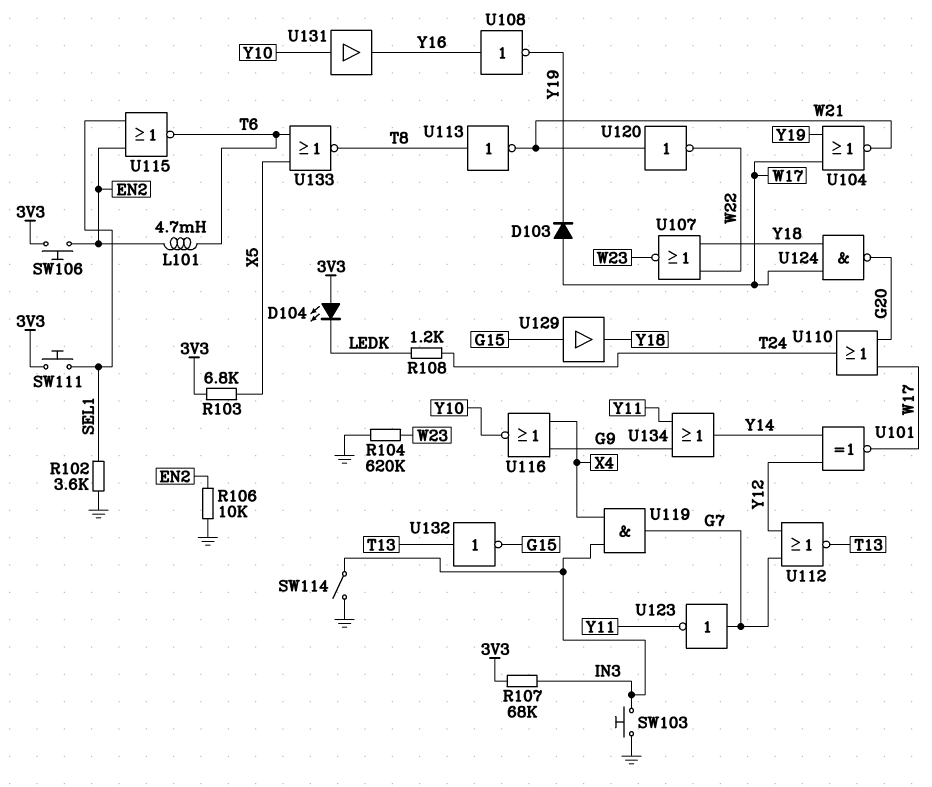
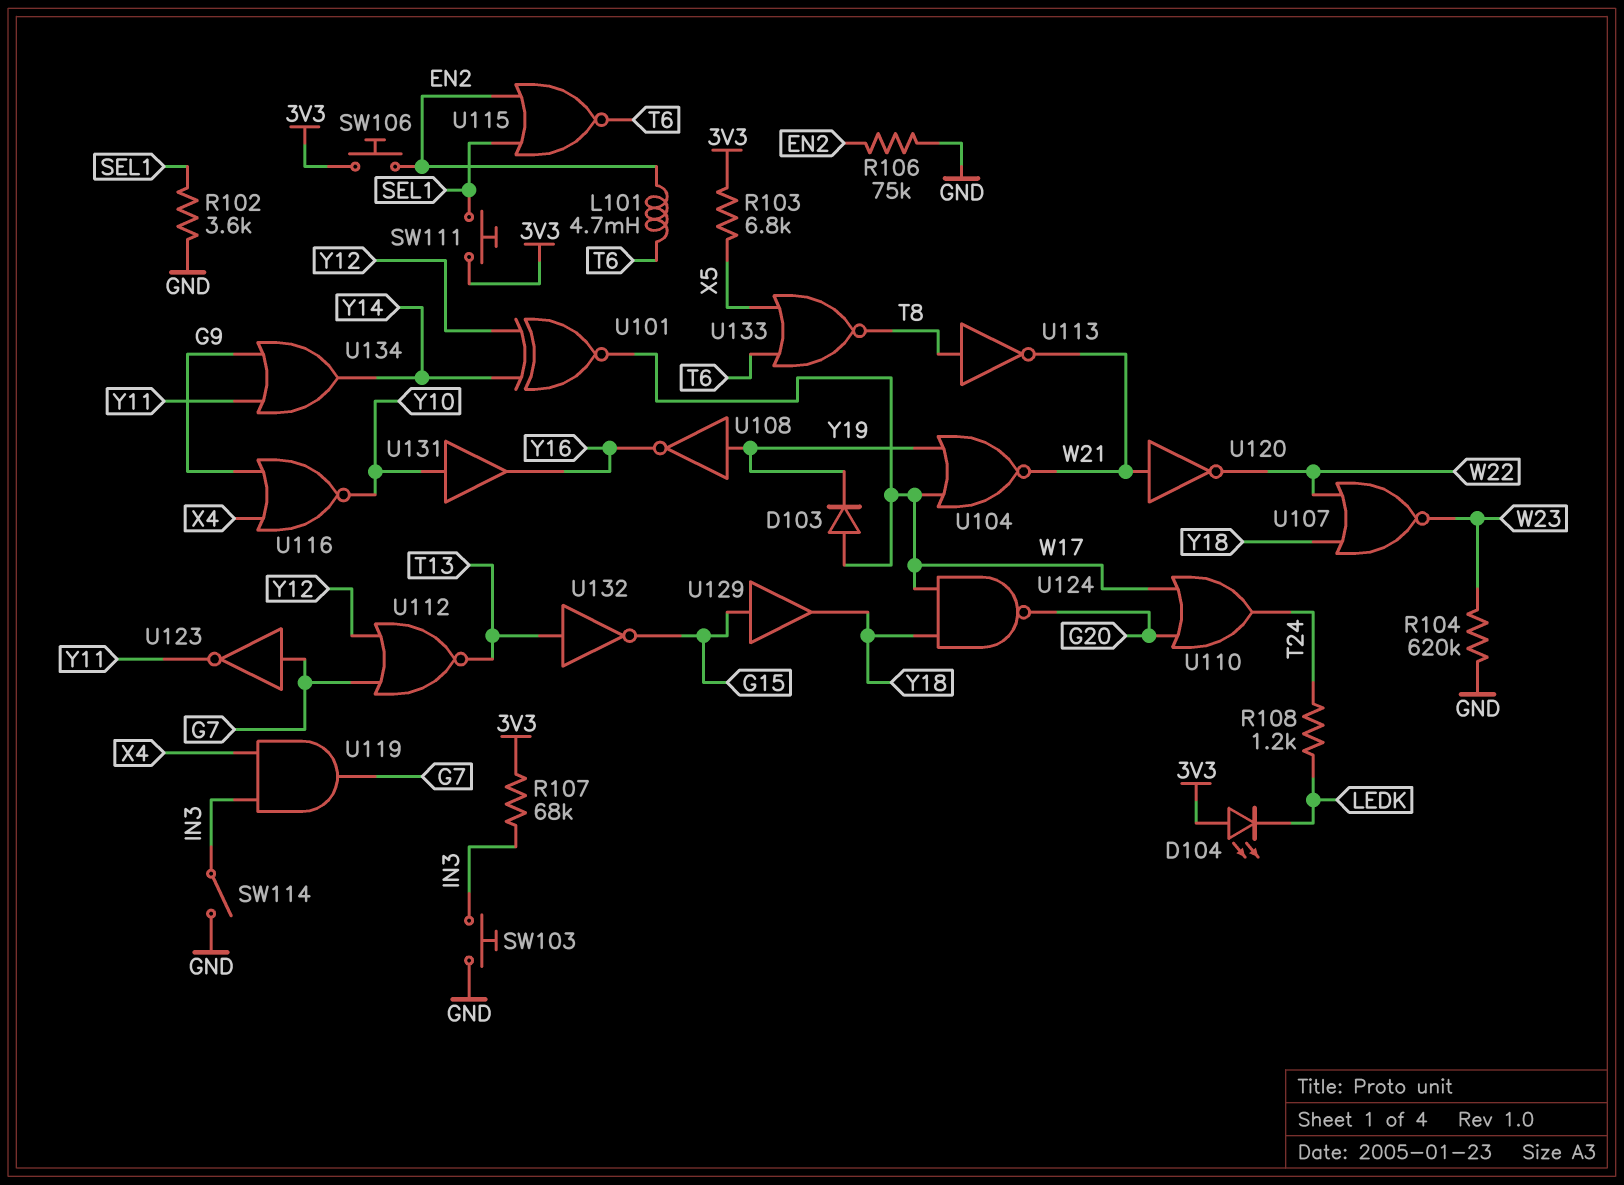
R106: 10k (EN2, GND) -> 75k (EN2, GND)
U108: NOT (in Y16, out Y19) -> NOT (in Y19, out Y16)

